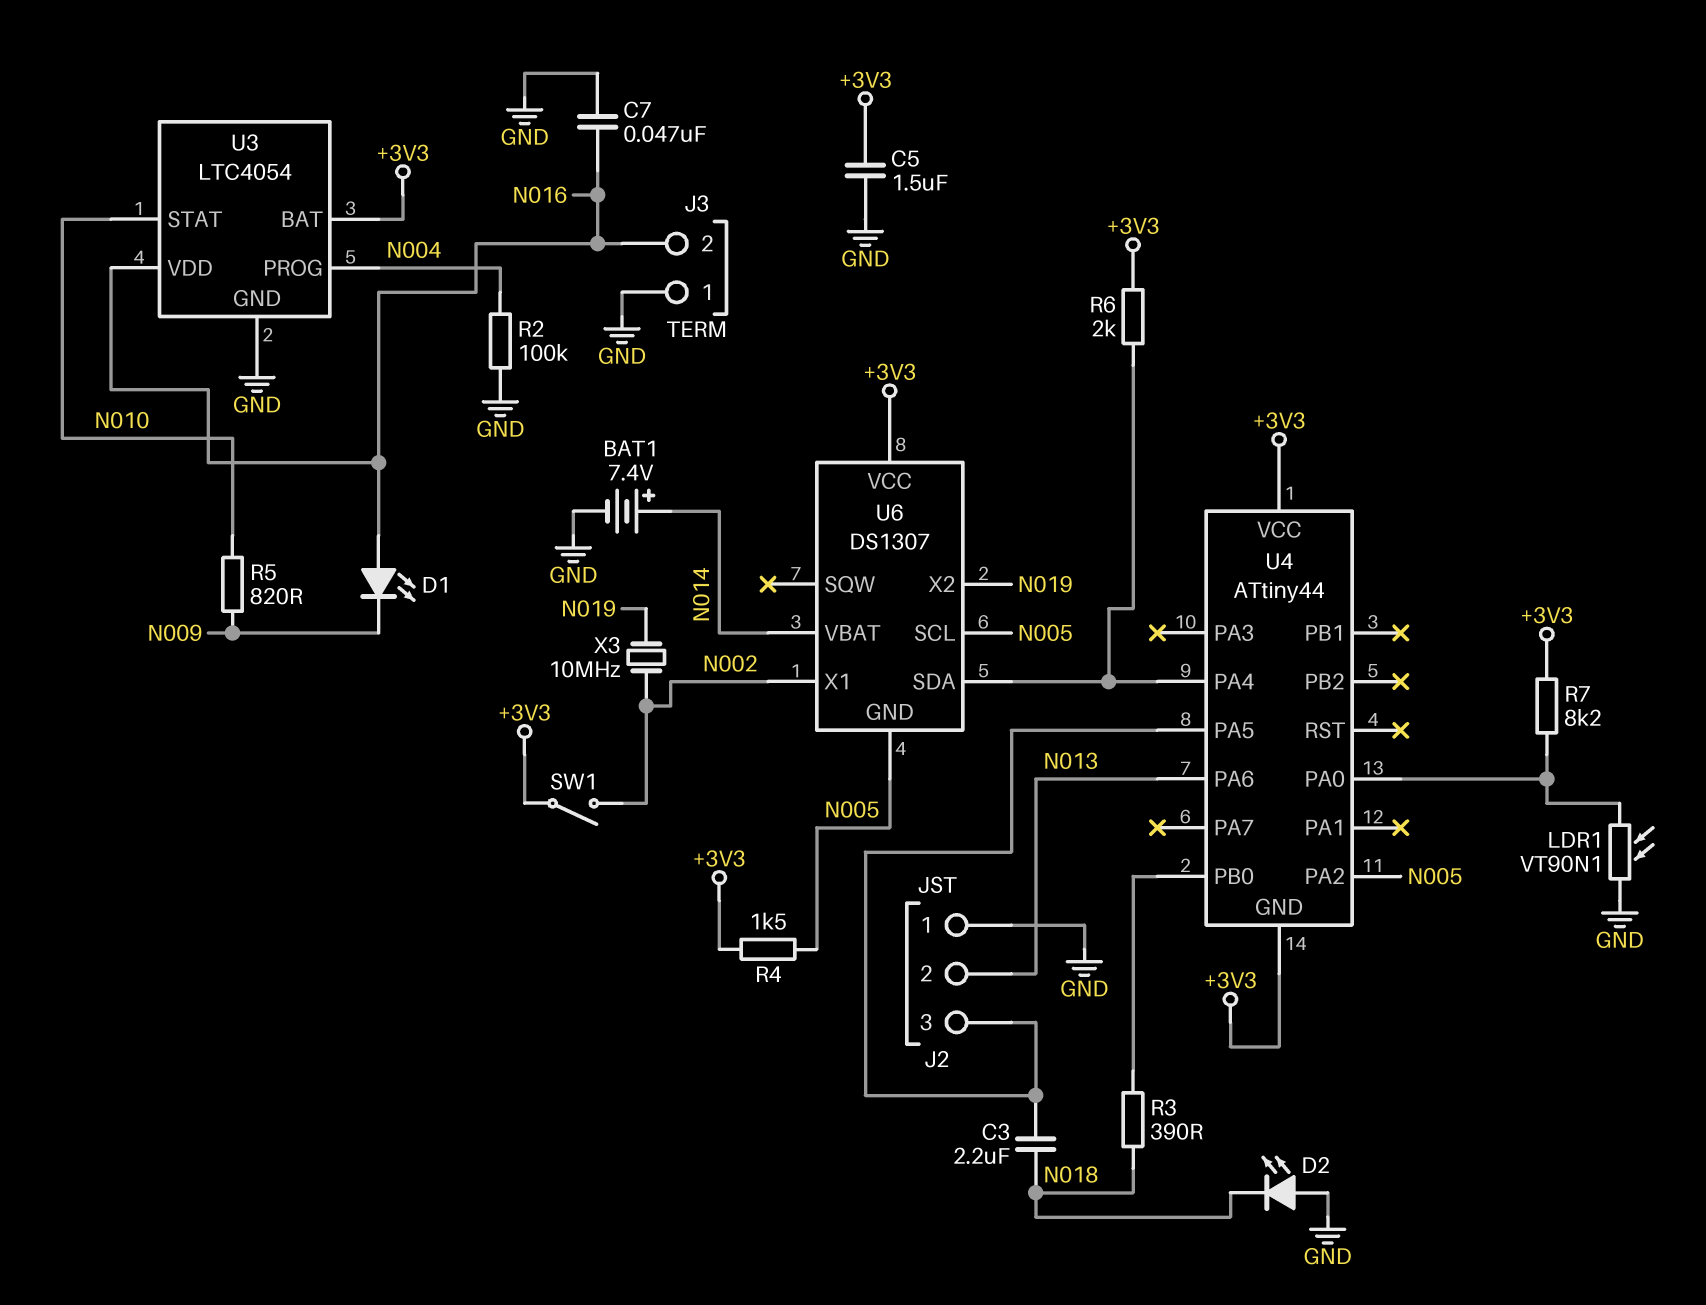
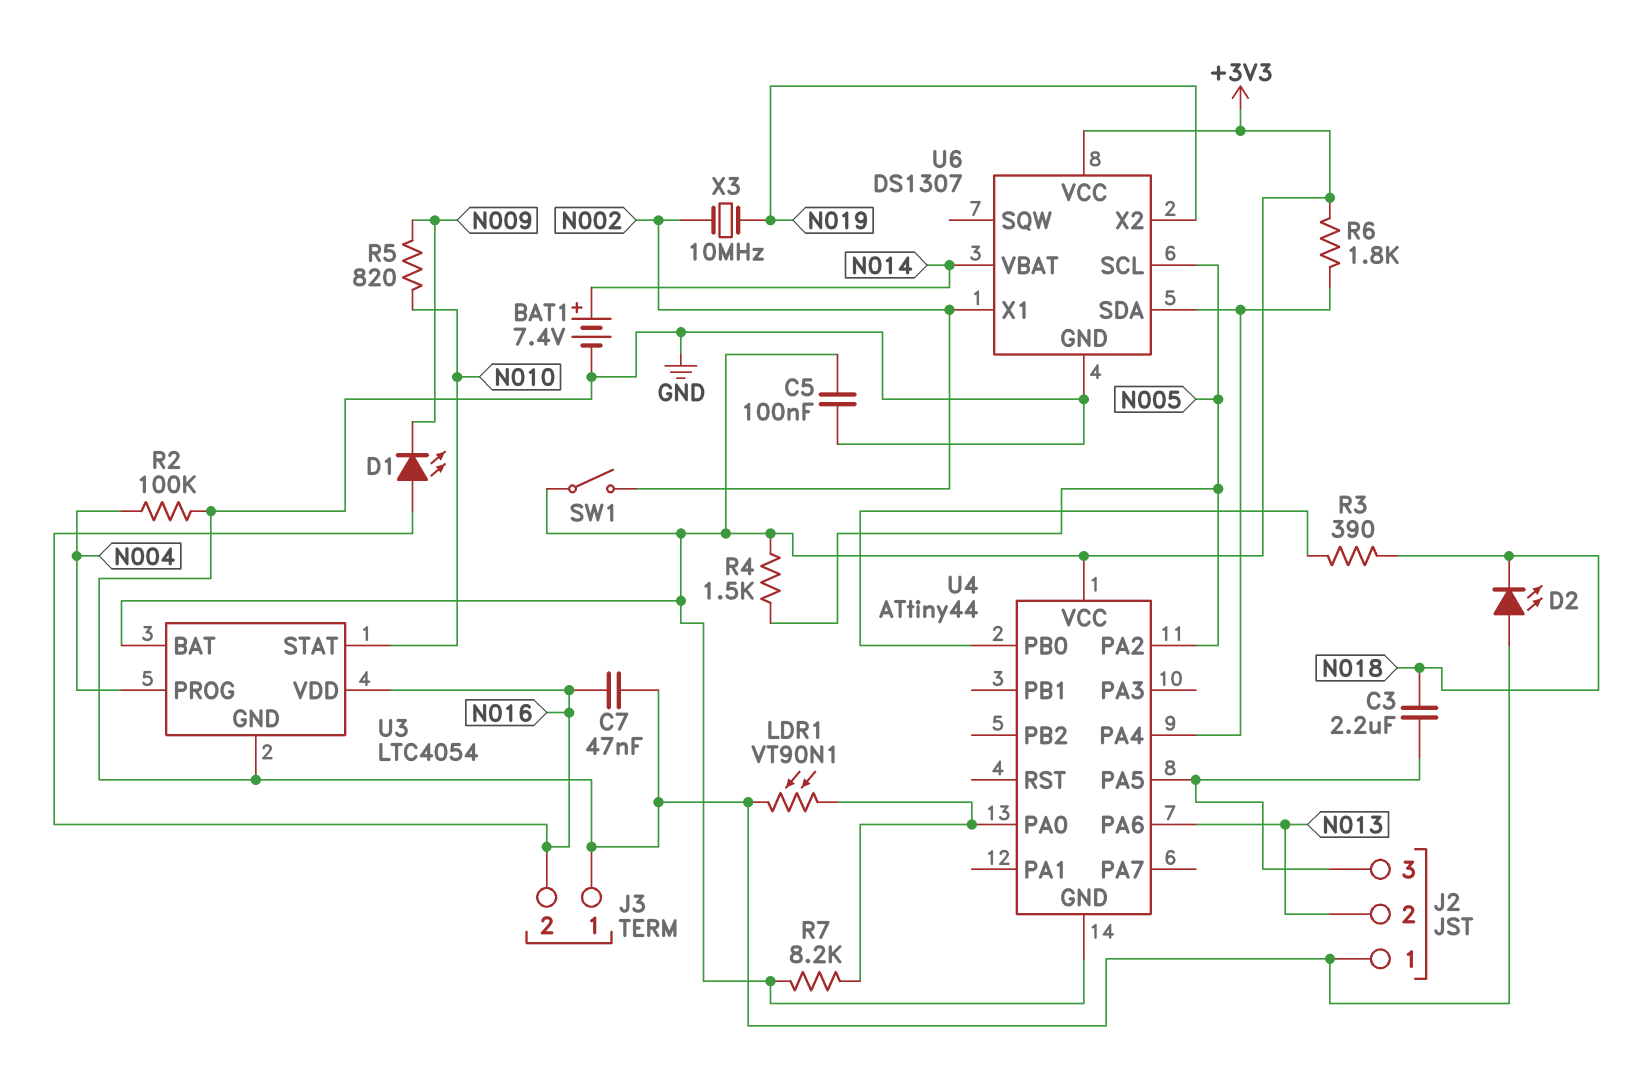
C5: 1.5uF (+3V3, GND) -> 100nF (+3V3, GND)
R6: 2k (+3V3, U4/PA4) -> 1.8k (+3V3, U4/PA4)
U6 pin GND: N005 -> GND

